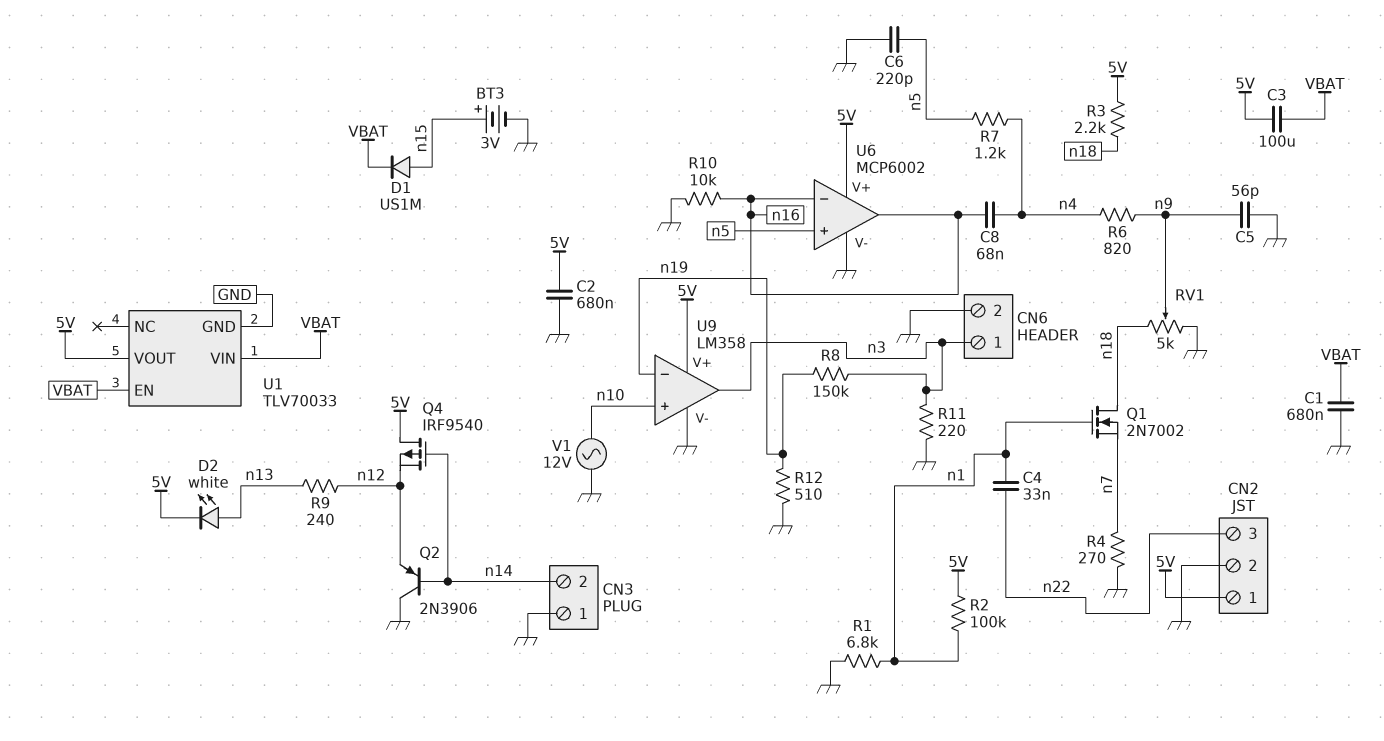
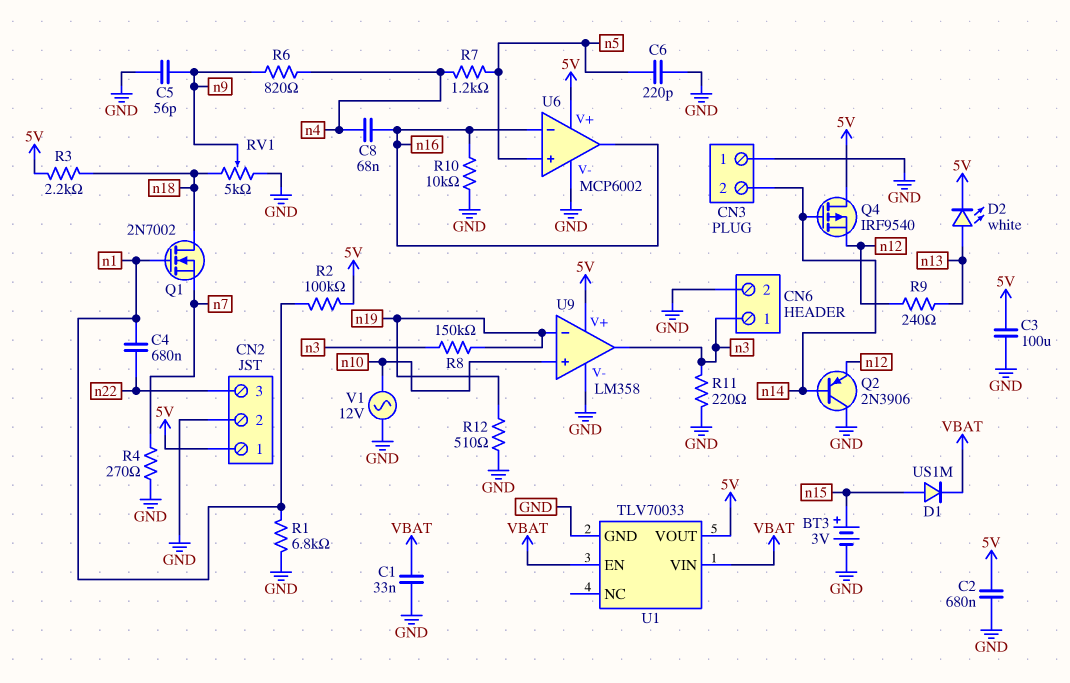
C1: 680nF (GND, VBAT) -> 33nF (GND, VBAT)
C3: 100uF (5V, VBAT) -> 100uF (5V, GND)
C4: 33nF (n1, n22) -> 680nF (n1, n22)

